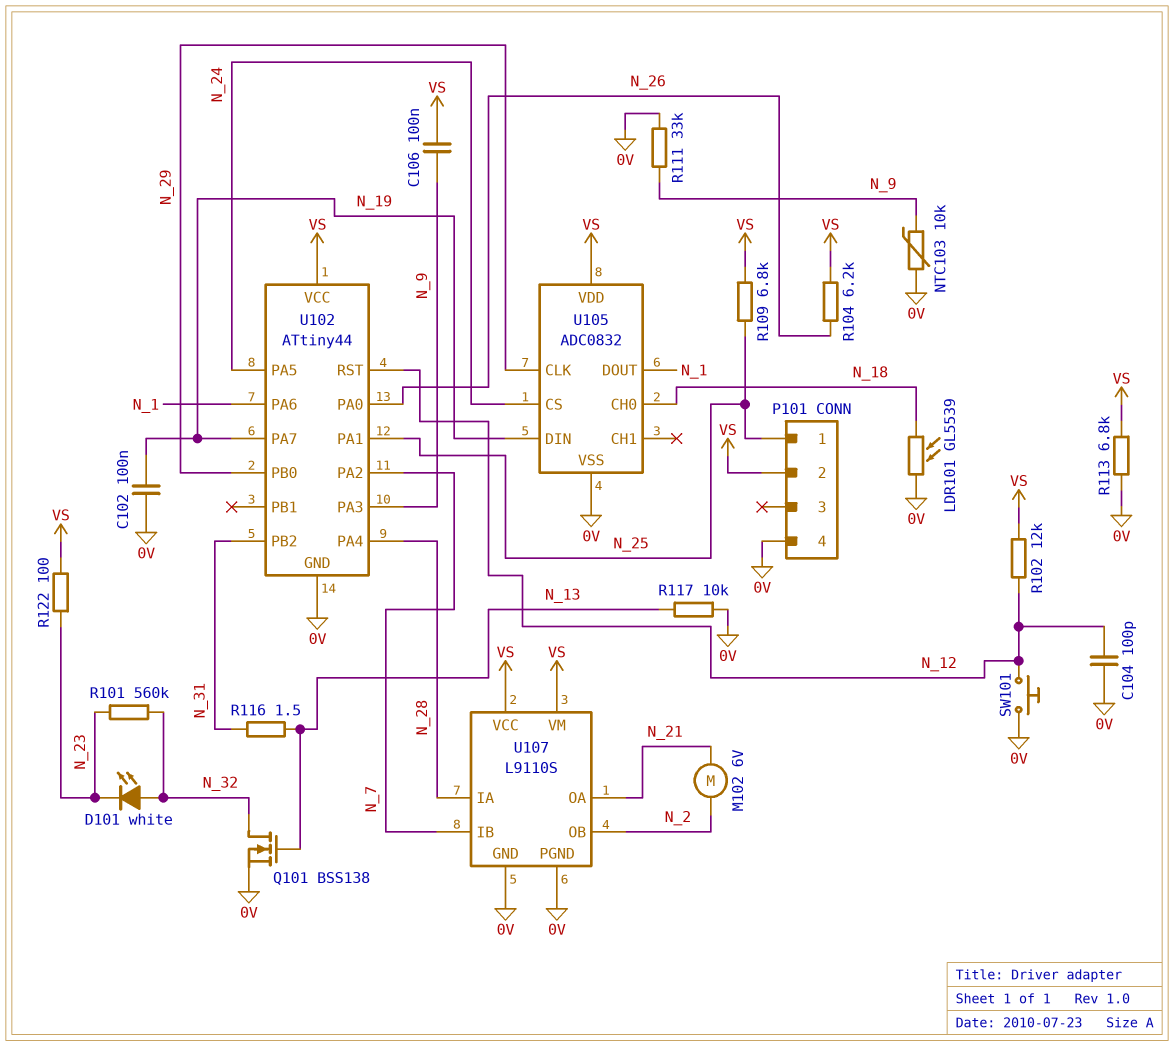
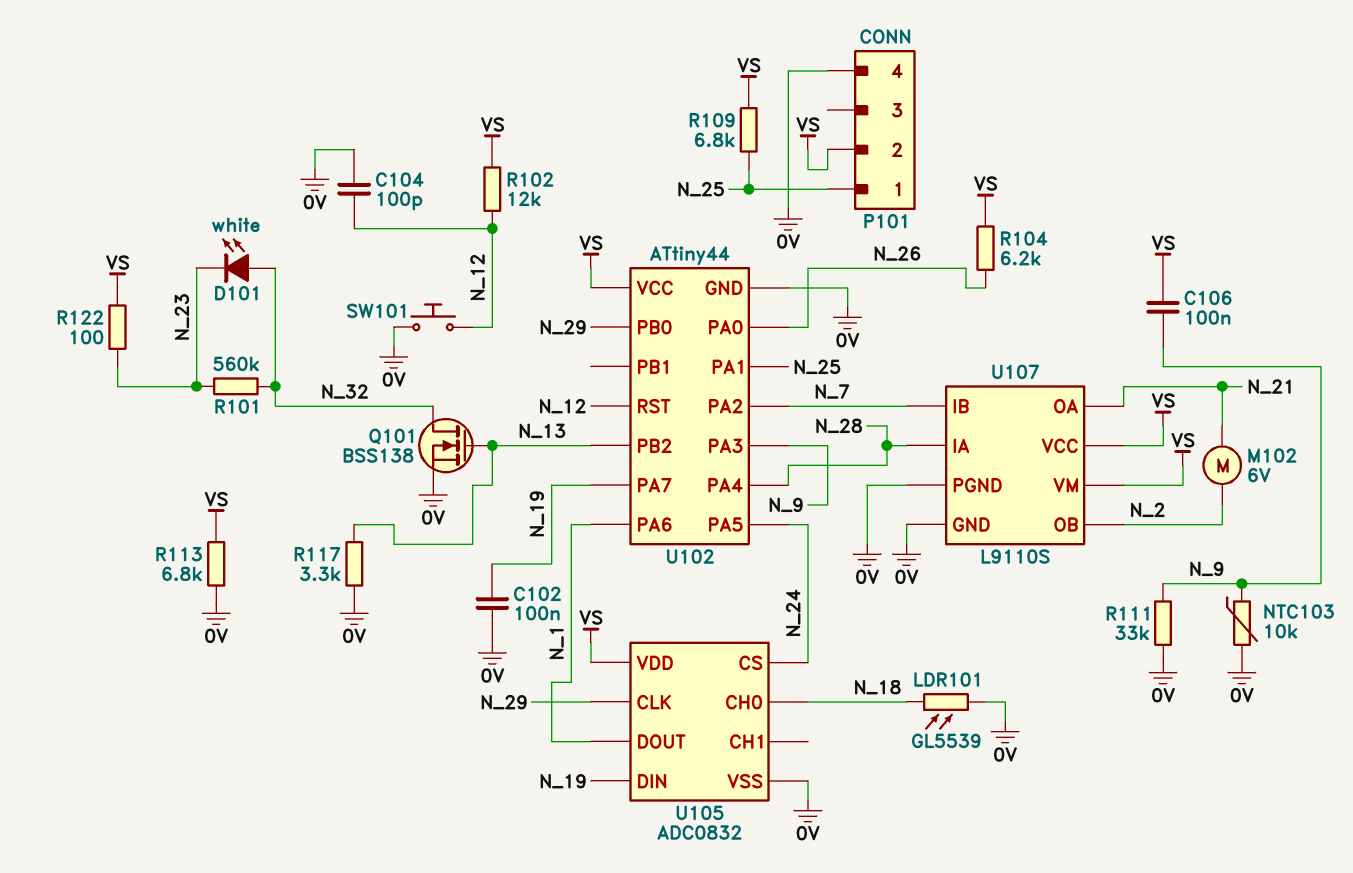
R116: 1.5 (N_13, N_31) -> none
R117: 10k (0V, N_13) -> 3.3k (0V, N_13)
U102 pin PB2: N_31 -> N_13

